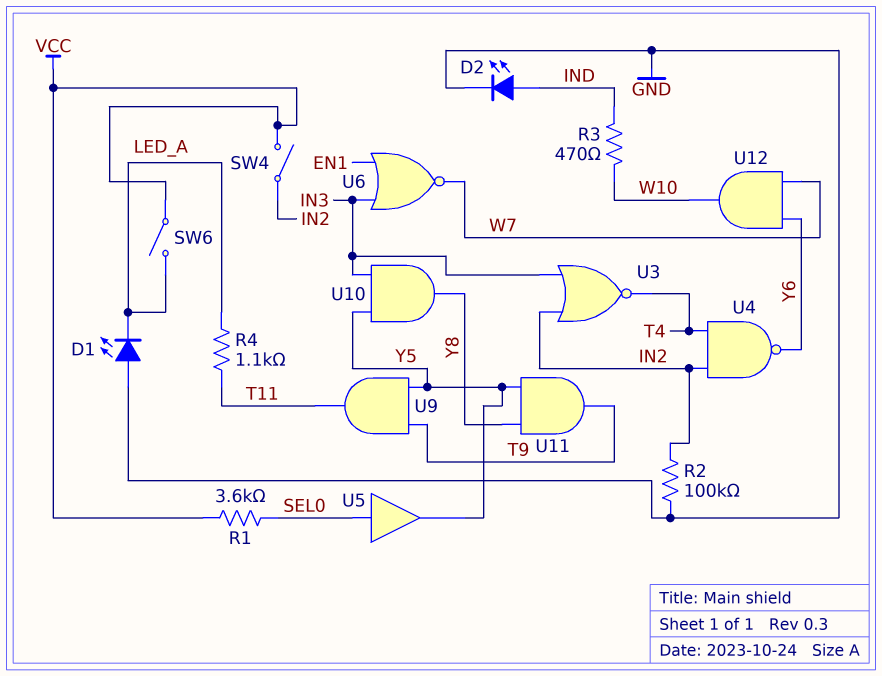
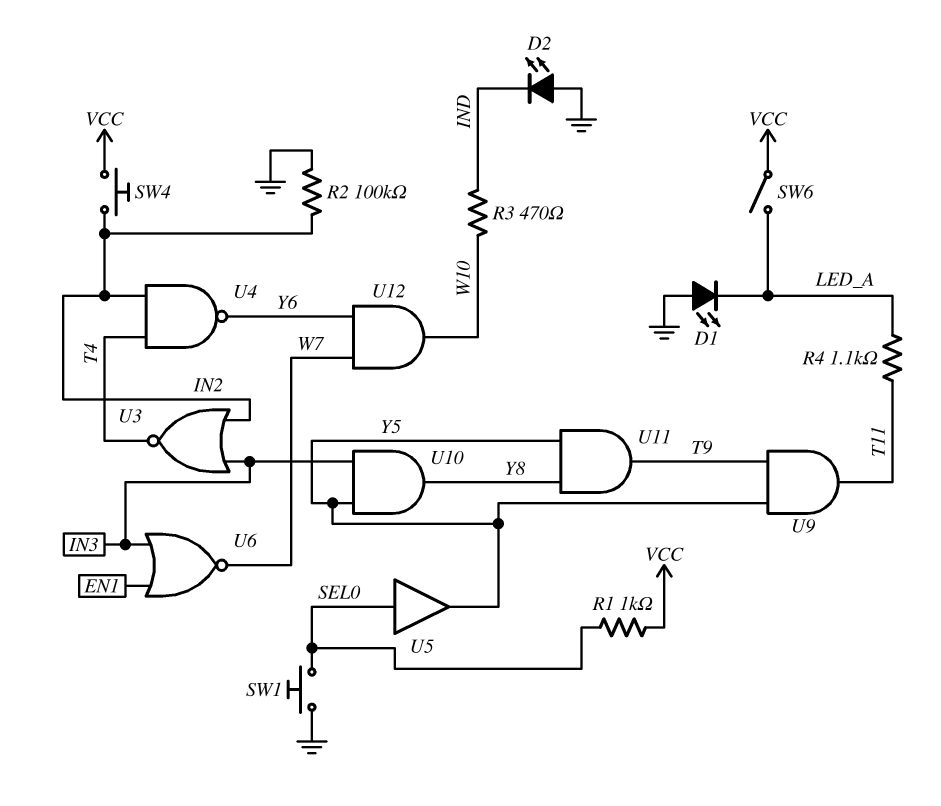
D2: LED (A IND, K GND) -> LED (A GND, K IND)
R1: 3.6k (SEL0, VCC) -> 1k (SEL0, VCC)
SW1: none -> button (GND, SEL0)
SW4: switch (IN2, VCC) -> button (IN2, VCC)

